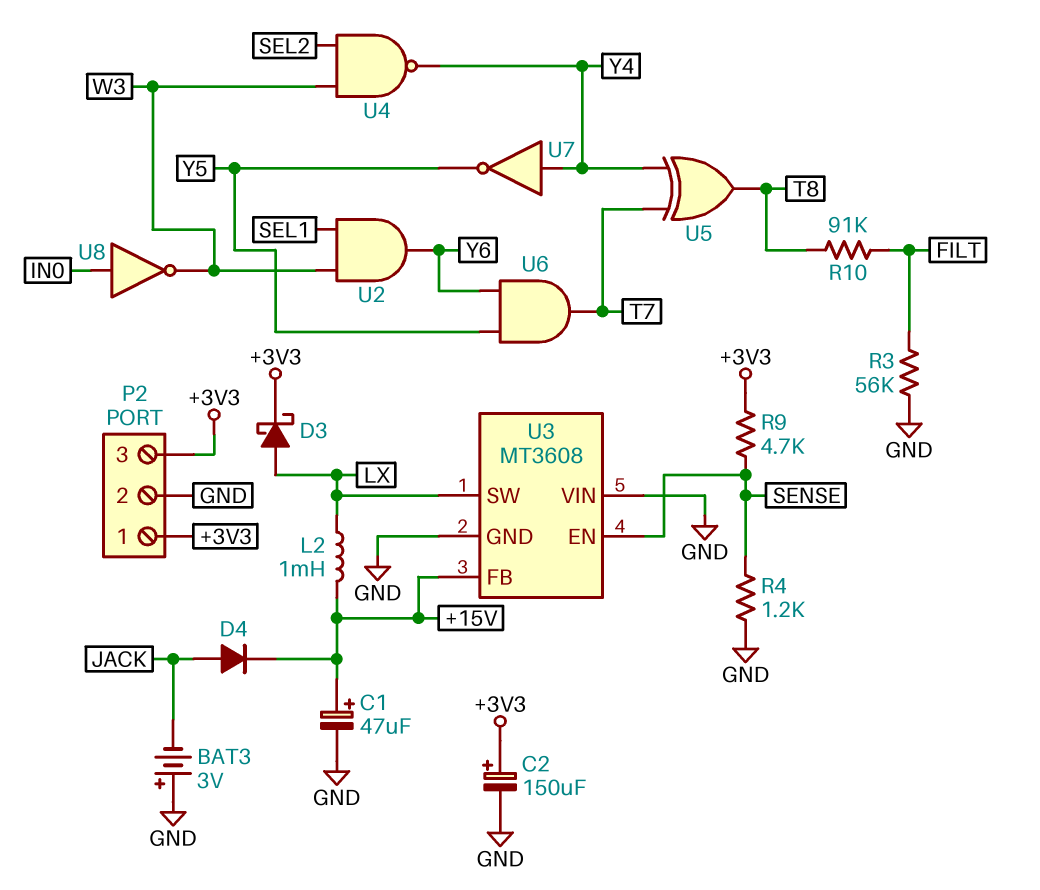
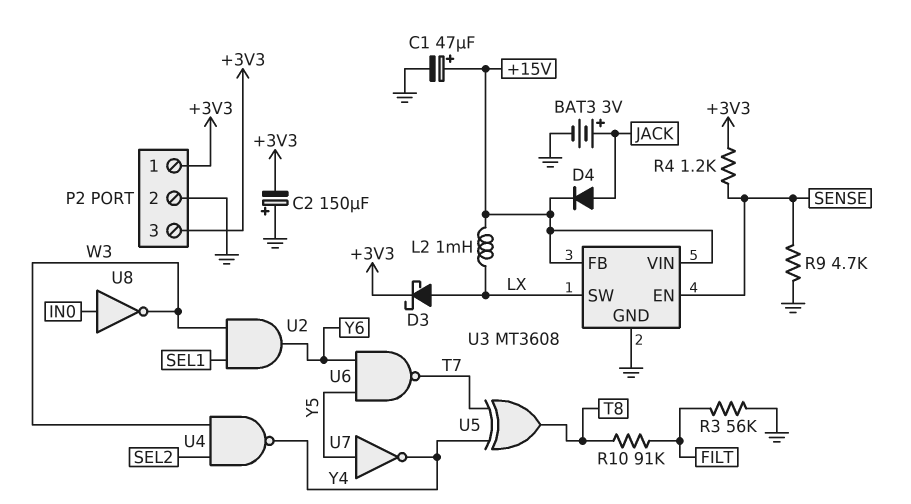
BAT3: 3V (plus GND, minus JACK) -> 3V (plus JACK, minus GND)
C2: 150uF (plus +3V3, minus GND) -> 150uF (plus GND, minus +3V3)
R4: 1.2k (GND, SENSE) -> 1.2k (+3V3, SENSE)
R9: 4.7k (+3V3, SENSE) -> 4.7k (GND, SENSE)
U3 pin VIN: GND -> +15V
U6: AND (in Y5, in Y6, out T7) -> NAND (in Y5, in Y6, out T7)
U7: NOT (in Y4, out Y5) -> NOT (in Y5, out Y4)

